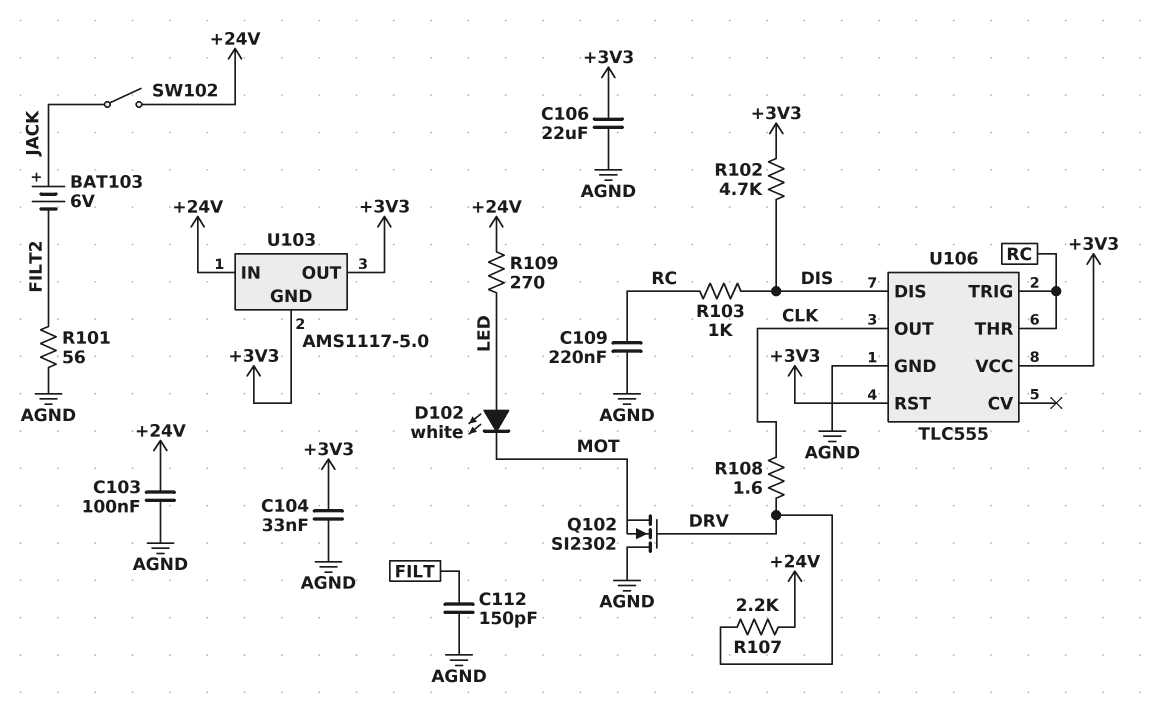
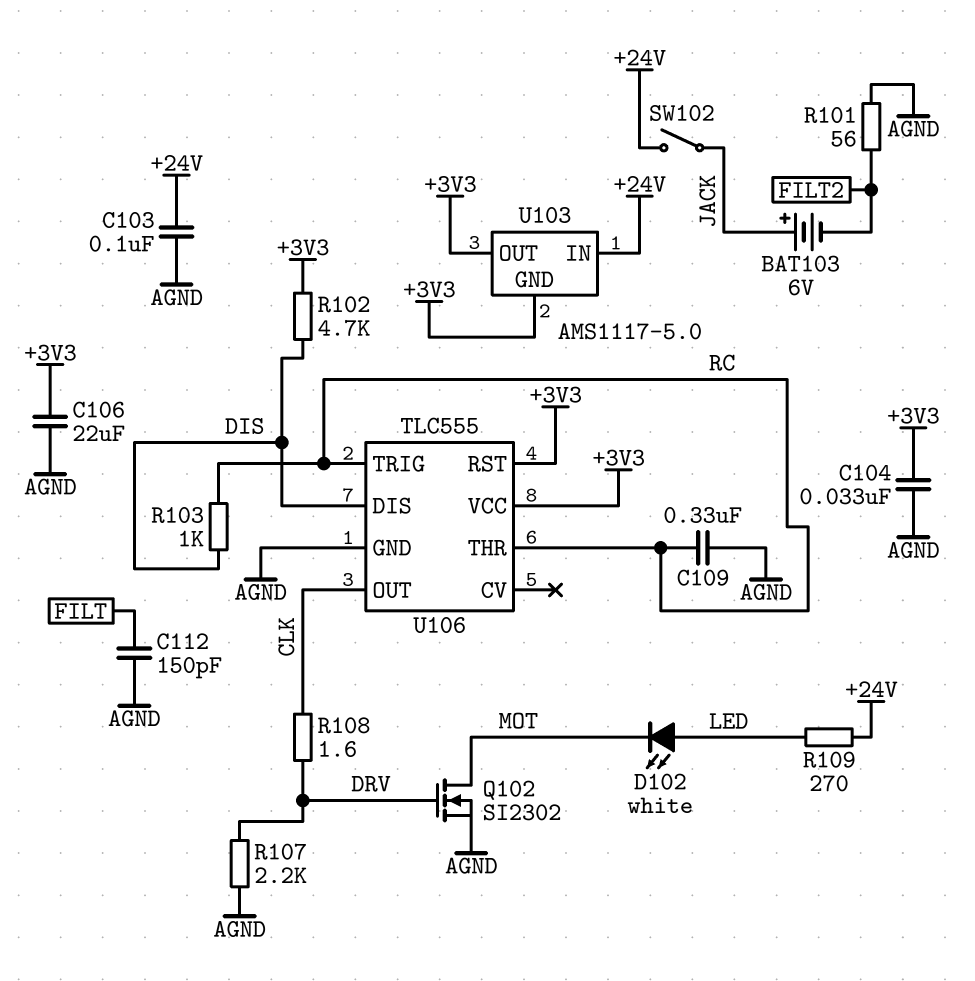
C109: 220nF (AGND, RC) -> 330nF (AGND, RC)
Q102: NMOS SI2302 (G DRV, D AGND, S MOT) -> NMOS SI2302 (G DRV, D MOT, S AGND)
R107: 2.2k (+24V, DRV) -> 2.2k (AGND, DRV)

